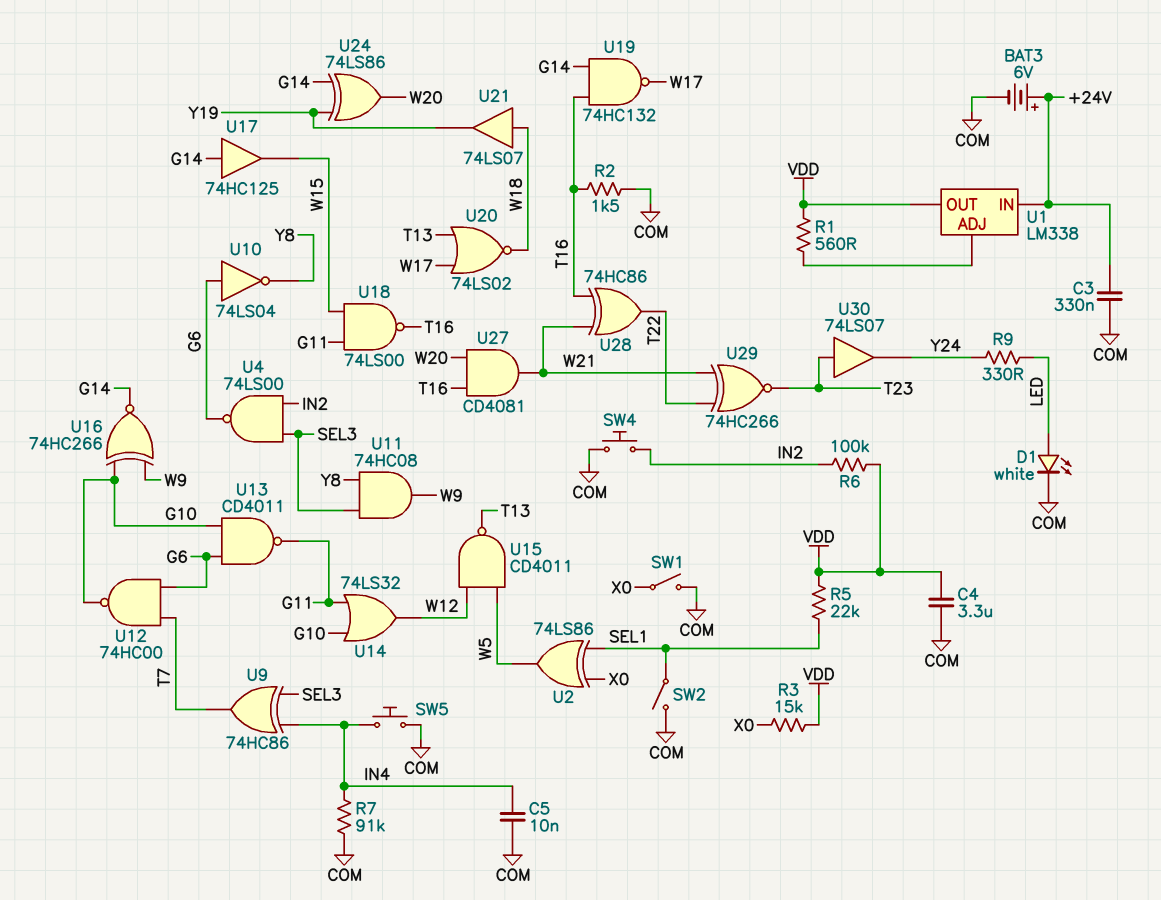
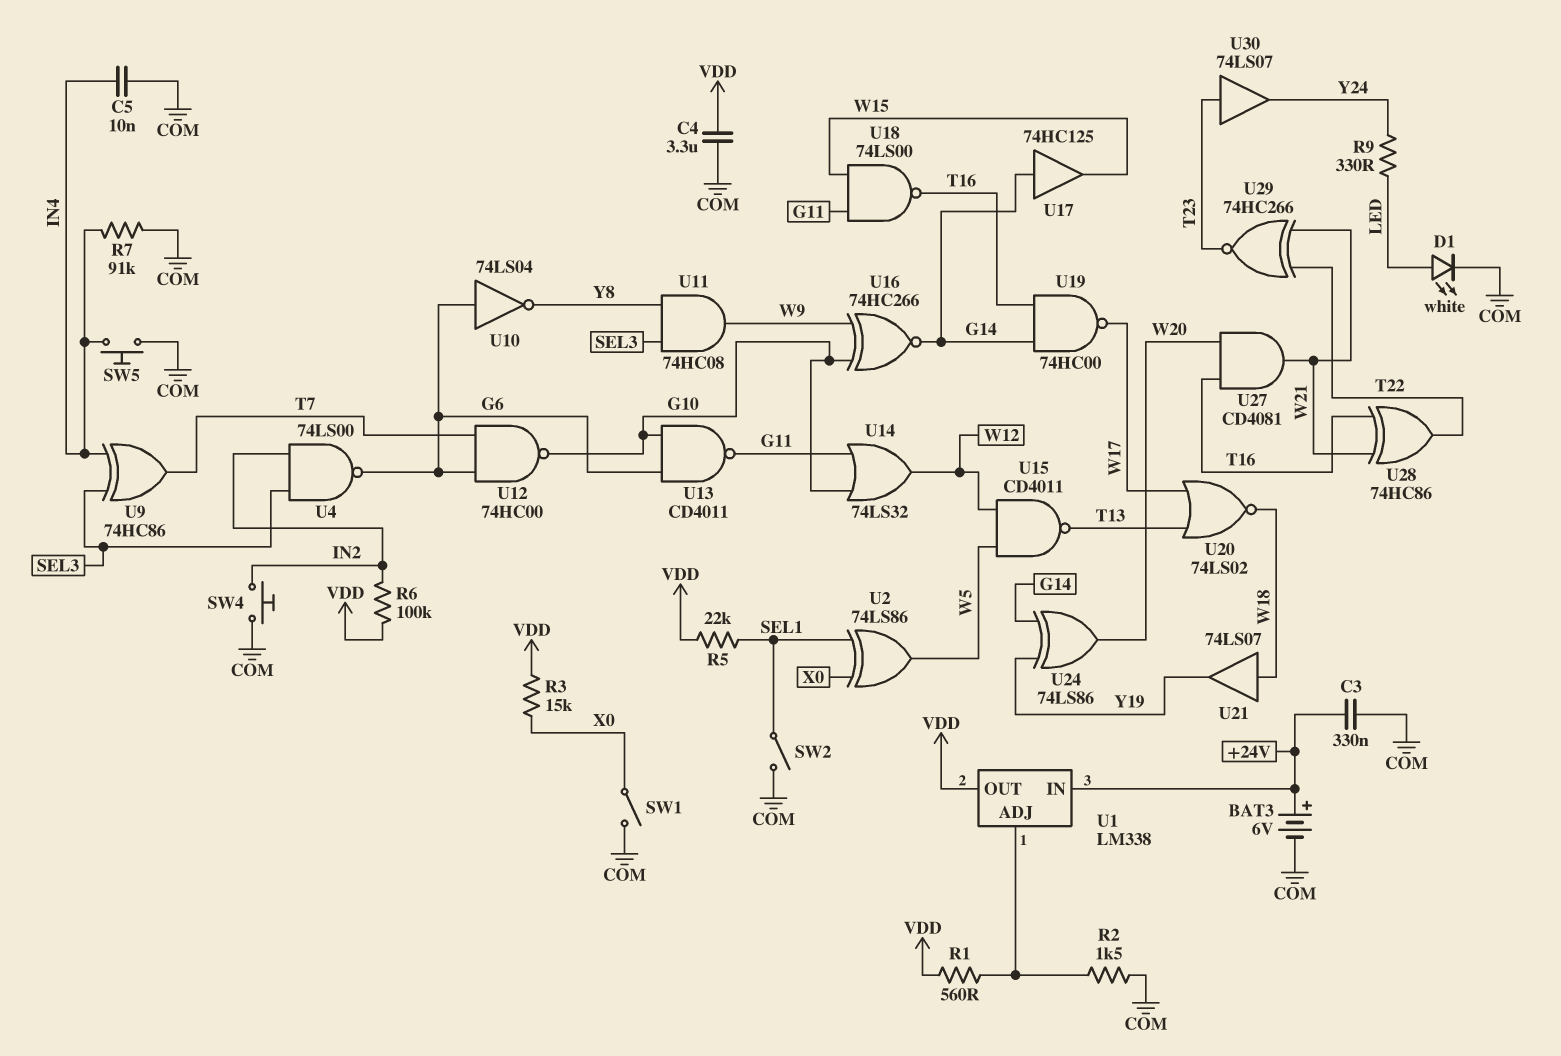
R2: 1.5k (COM, T16) -> 1.5k (COM, U1/ADJ)
U19: NAND 74HC132 (in G14, in T16, out W17) -> NAND 74HC00 (in G14, in T16, out W17)

